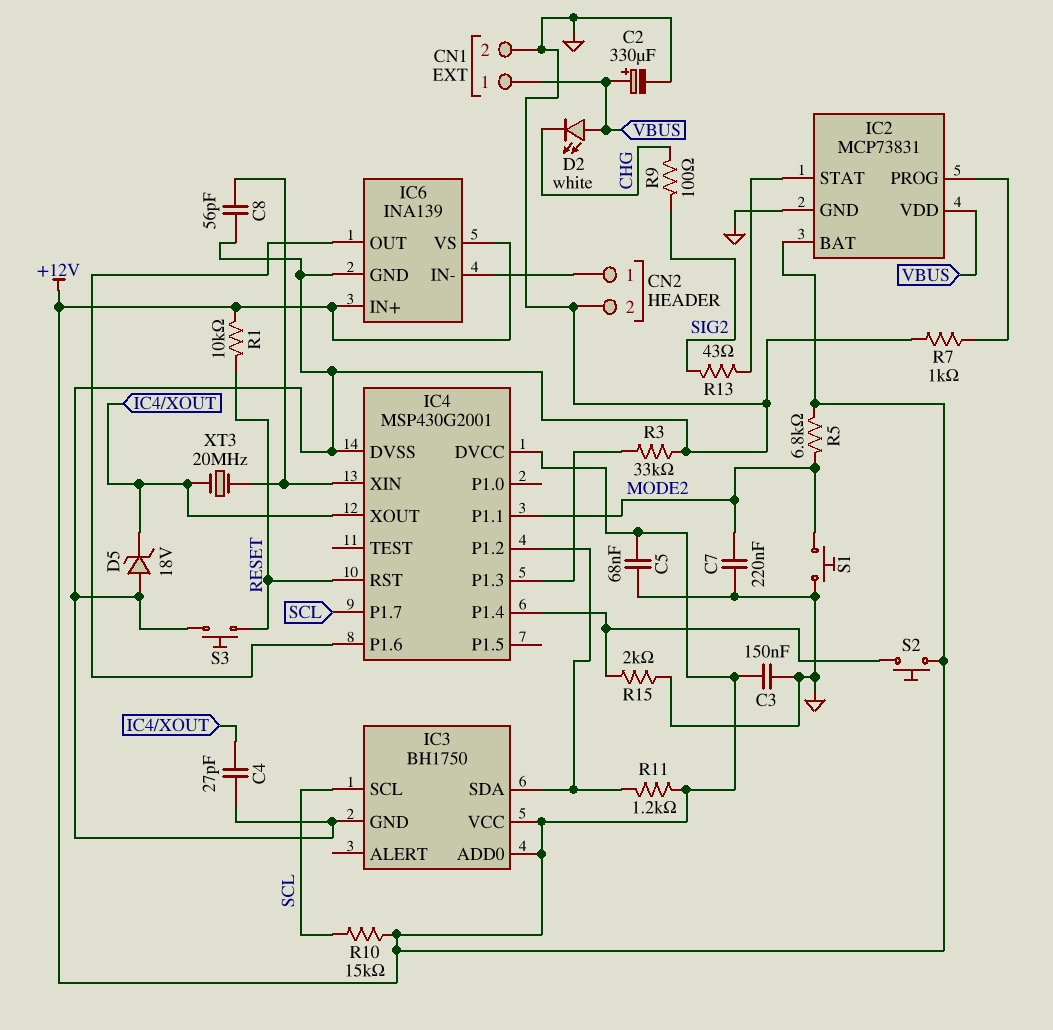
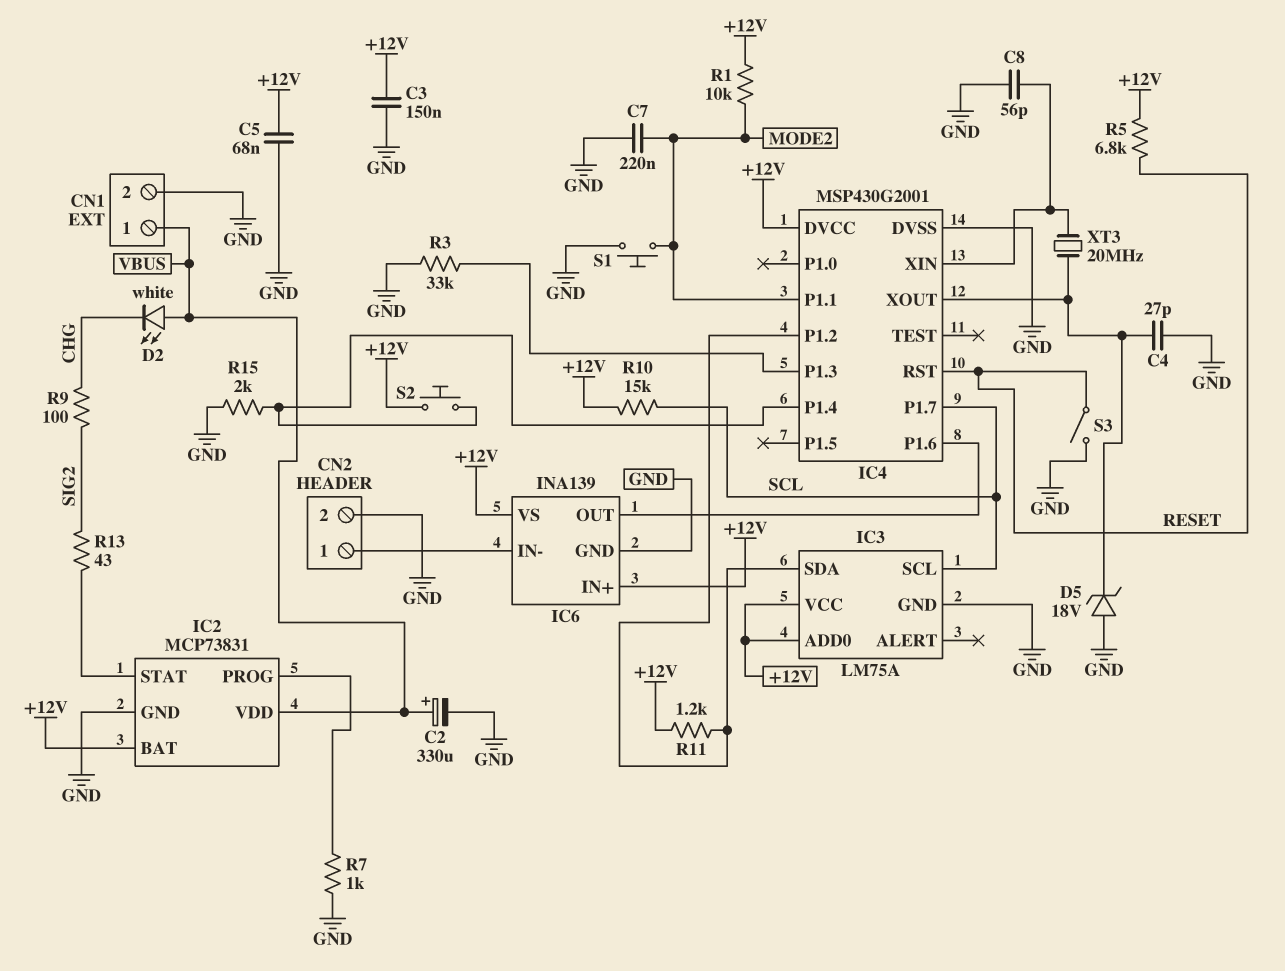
IC3: BH1750 -> LM75A
R1: 10k (+12V, RESET) -> 10k (+12V, MODE2)
R5: 6.8k (+12V, MODE2) -> 6.8k (+12V, RESET)
S3: button (GND, RESET) -> switch (GND, RESET)

